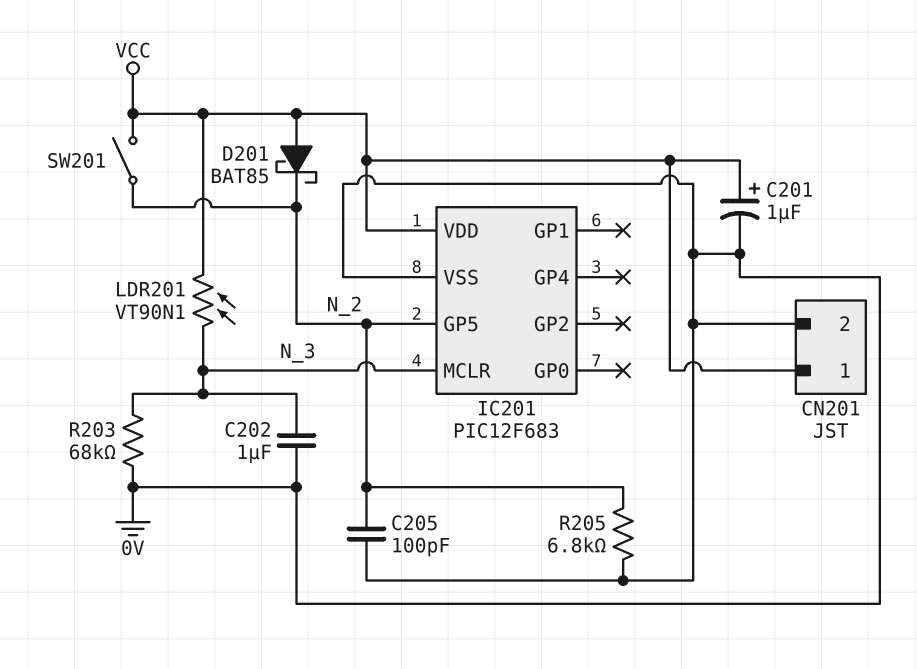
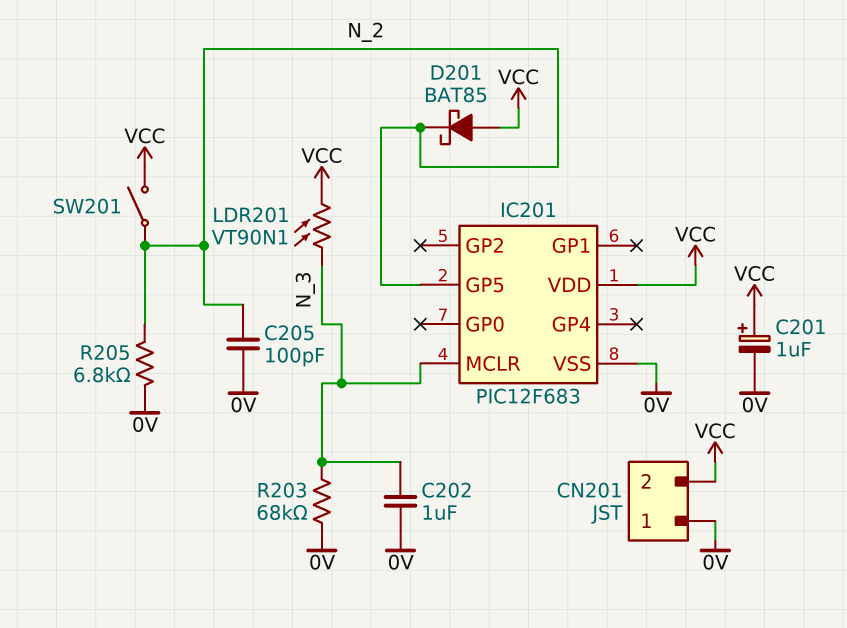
CN201 pin 1: VCC -> 0V
CN201 pin 2: 0V -> VCC

